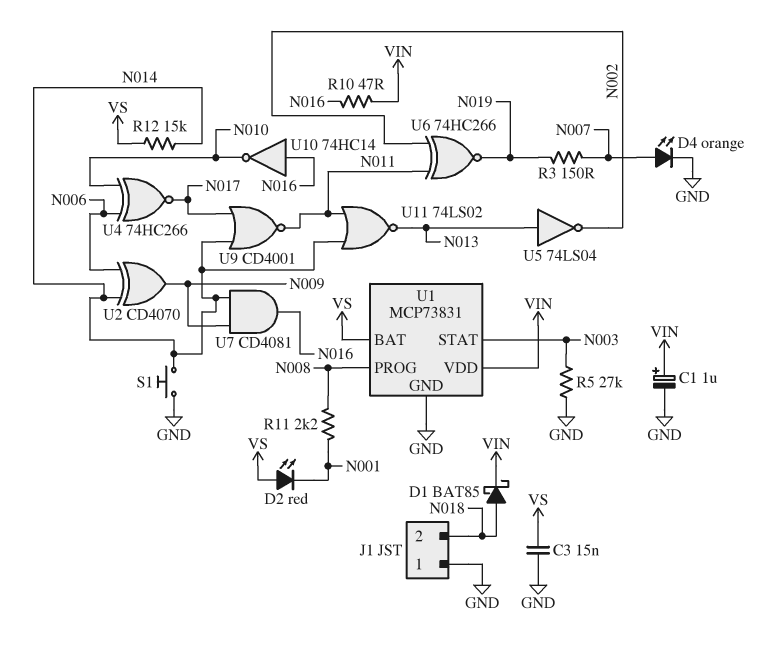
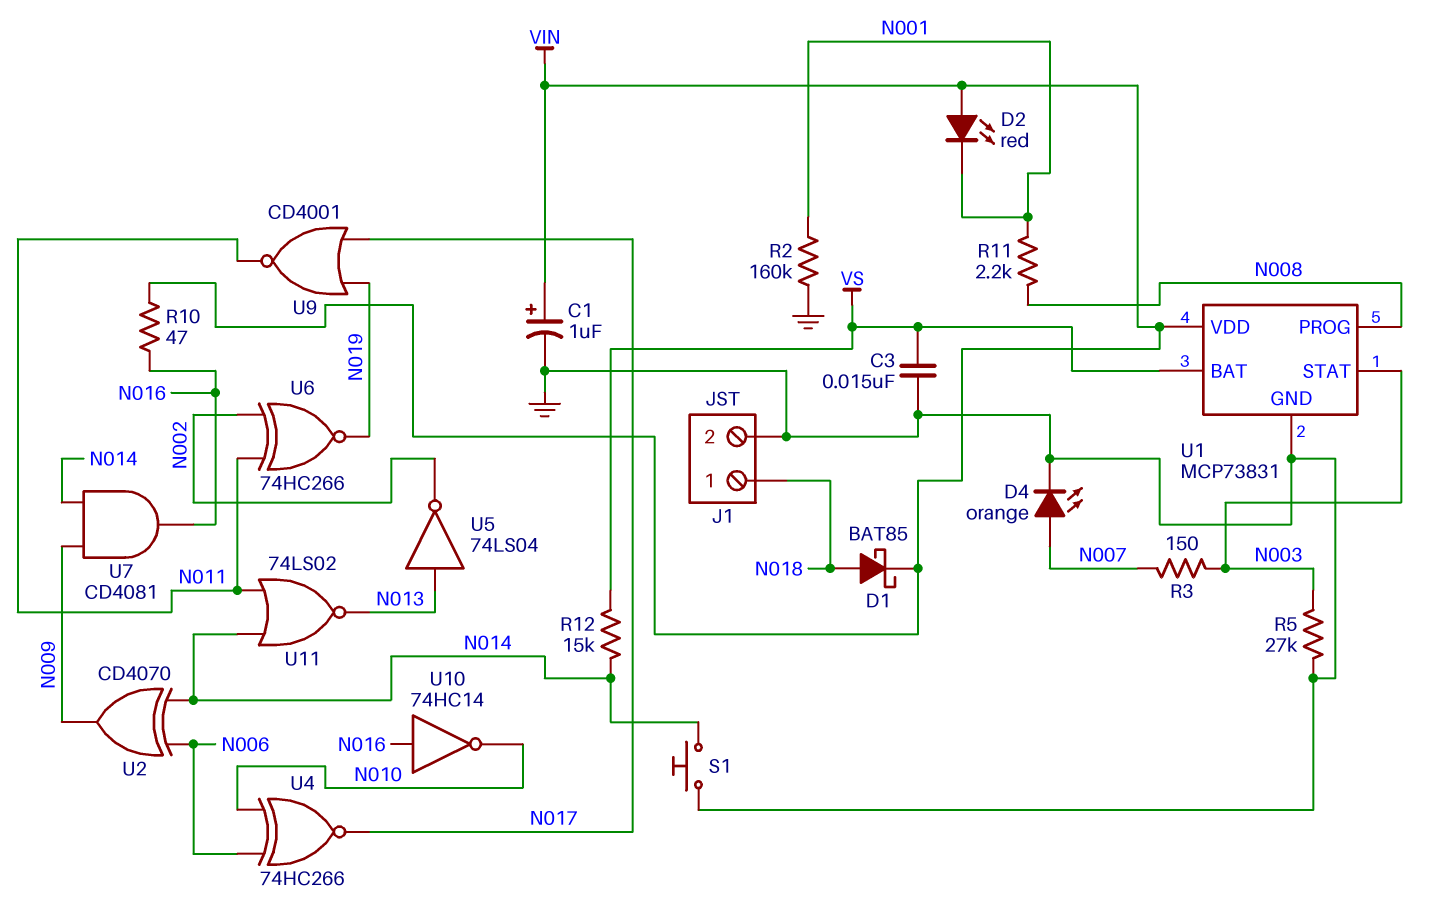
D2: LED red (A VS, K N001) -> LED red (A VIN, K N001)
J1 pin 1: GND -> N018
J1 pin 2: N018 -> GND
R2: none -> 160k (GND, N001)
R3: 150 (N007, N019) -> 150 (N003, N007)
U9: NOR CD4001 (in N014, in N017, out N011) -> NOR CD4001 (in N017, in N019, out N011)

